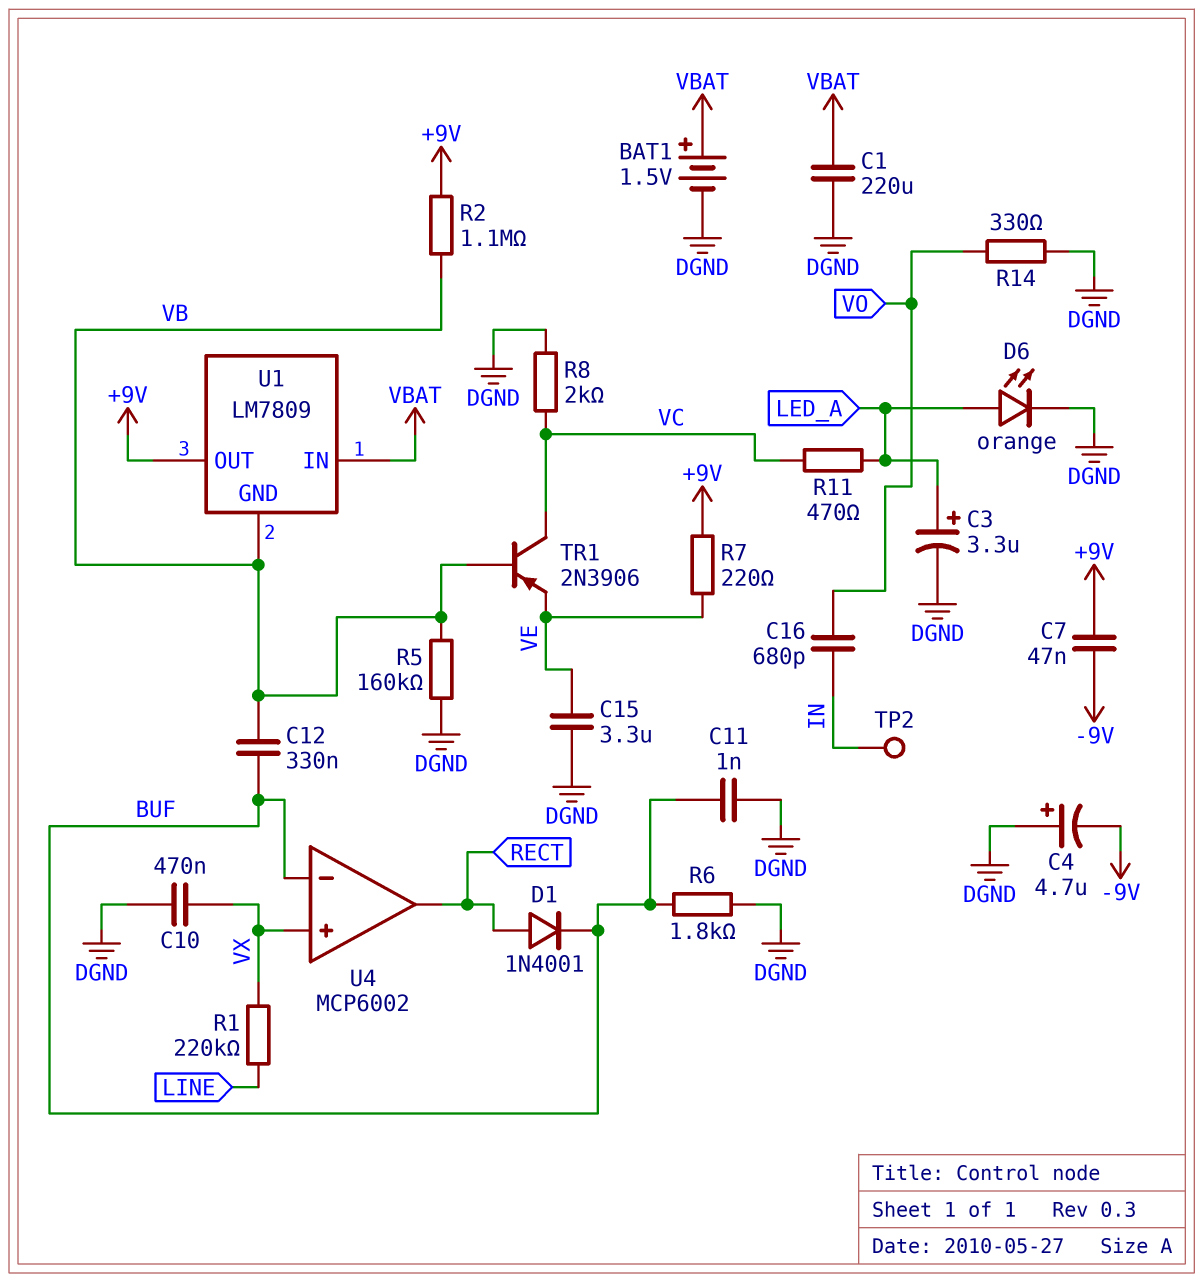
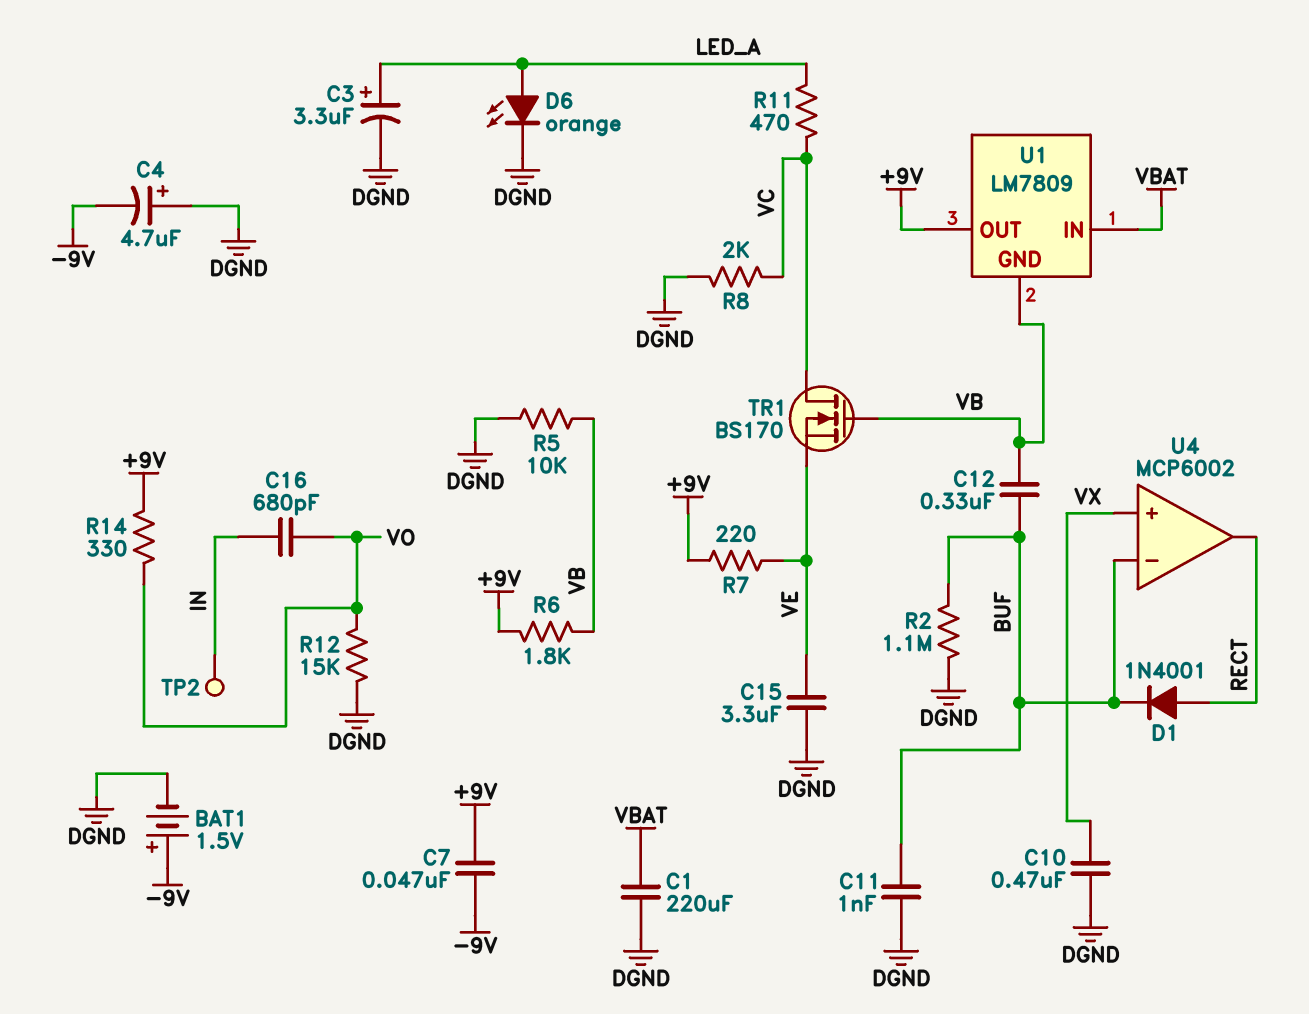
BAT1: 1.5V (plus VBAT, minus DGND) -> 1.5V (plus -9V, minus DGND)
R1: 220k (LINE, VX) -> none
R2: 1.1M (+9V, VB) -> 1.1M (BUF, DGND)
R5: 160k (DGND, VB) -> 10k (DGND, VB)
R6: 1.8k (BUF, DGND) -> 1.8k (+9V, VB)
R12: none -> 15k (DGND, VO)
R14: 330 (DGND, VO) -> 330 (+9V, VO)
TR1: PNP 2N3906 (B VB, C VC, E VE) -> NMOS BS170 (G VB, D VC, S VE)

